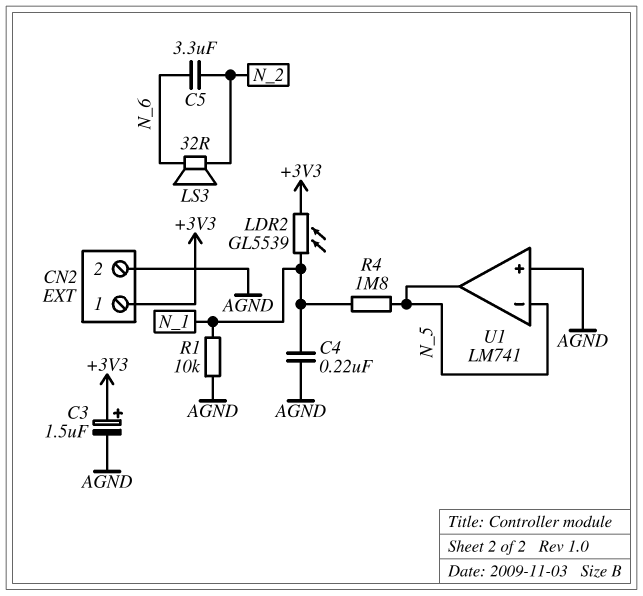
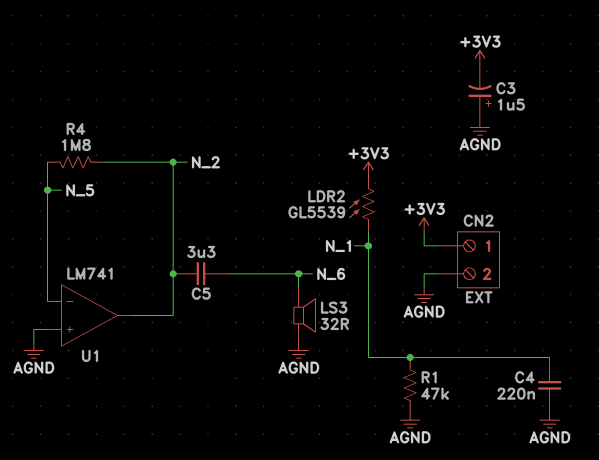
C3: 1.5uF (plus +3V3, minus AGND) -> 1.5uF (plus AGND, minus +3V3)
LS3: speaker 32R (N_2, N_6) -> speaker 32R (AGND, N_6)
R1: 10k (AGND, N_1) -> 47k (AGND, N_1)
R4: 1.8M (N_1, N_5) -> 1.8M (N_2, N_5)
U1 pin out: N_5 -> N_2

